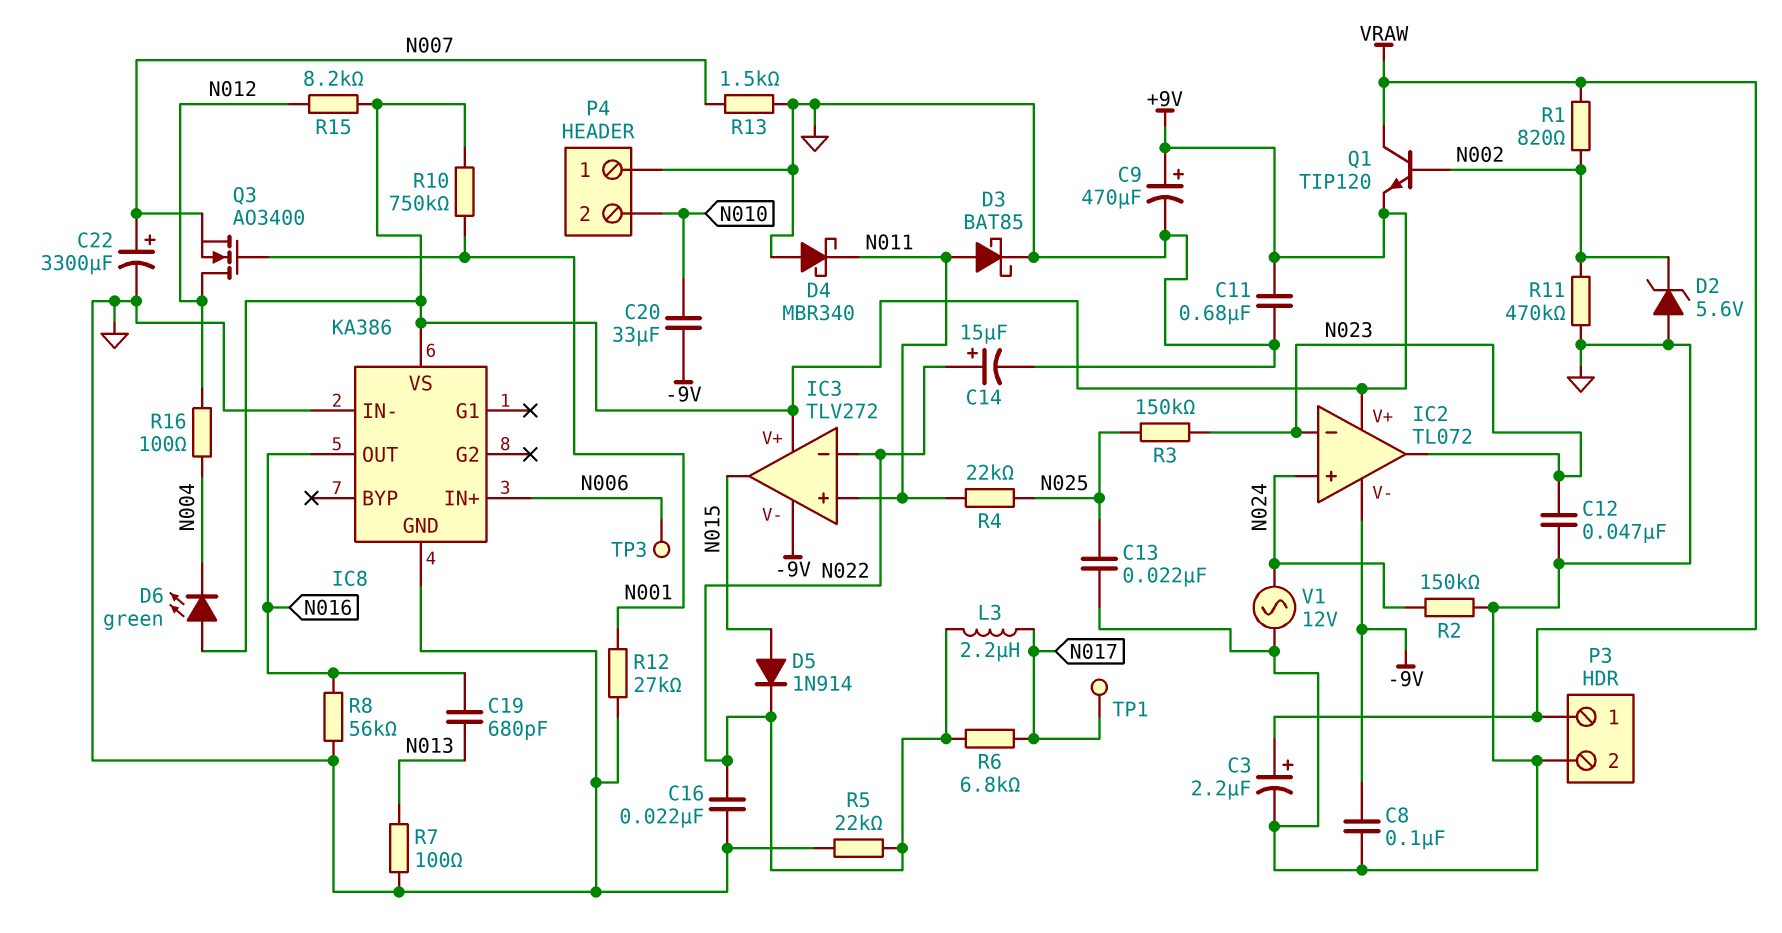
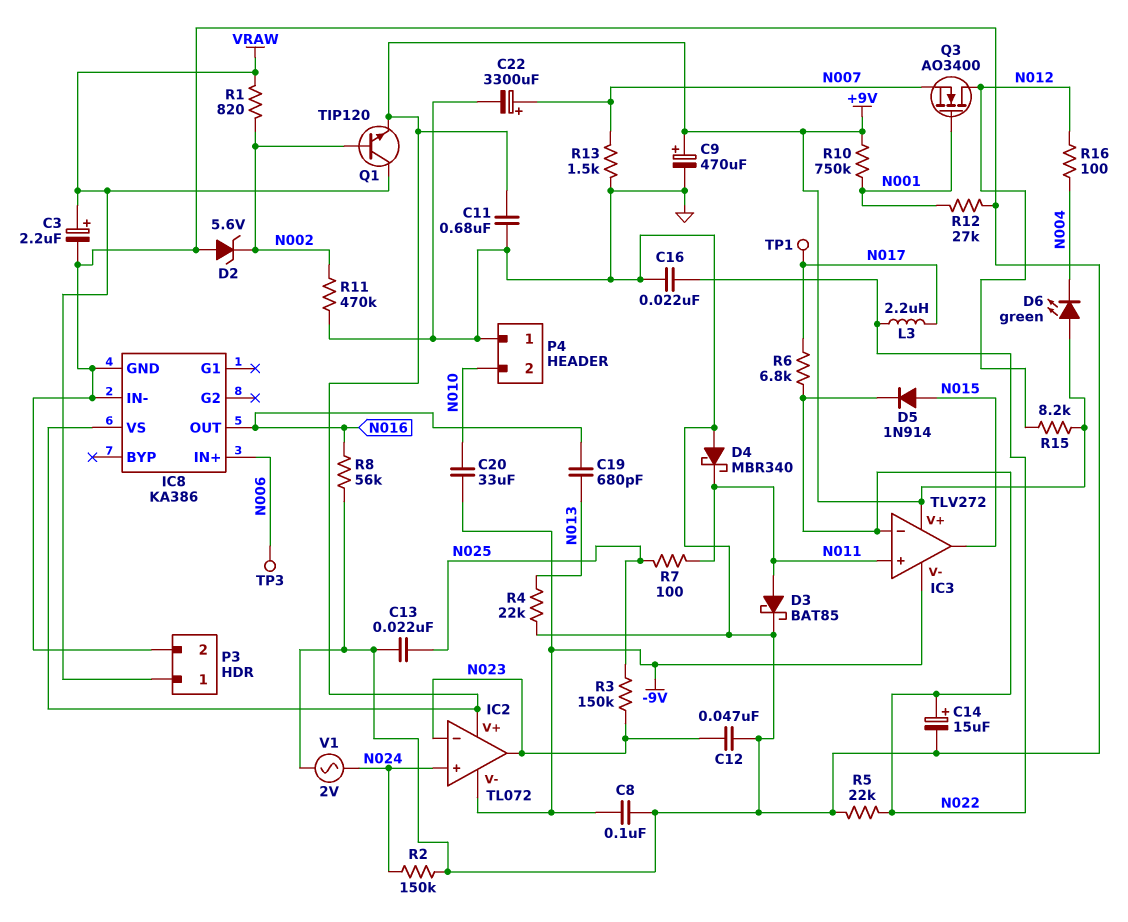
R4: 22k (N011, N025) -> 22k (GND, N013)
R7: 100 (GND, N013) -> 100 (N011, N025)
V1: AC 12V (GND, N024) -> AC 2V (GND, N024)

